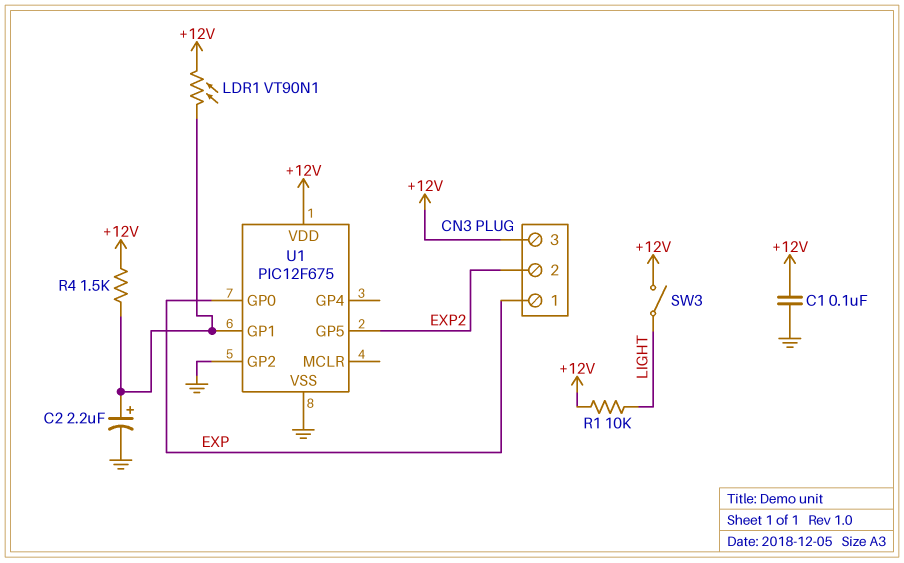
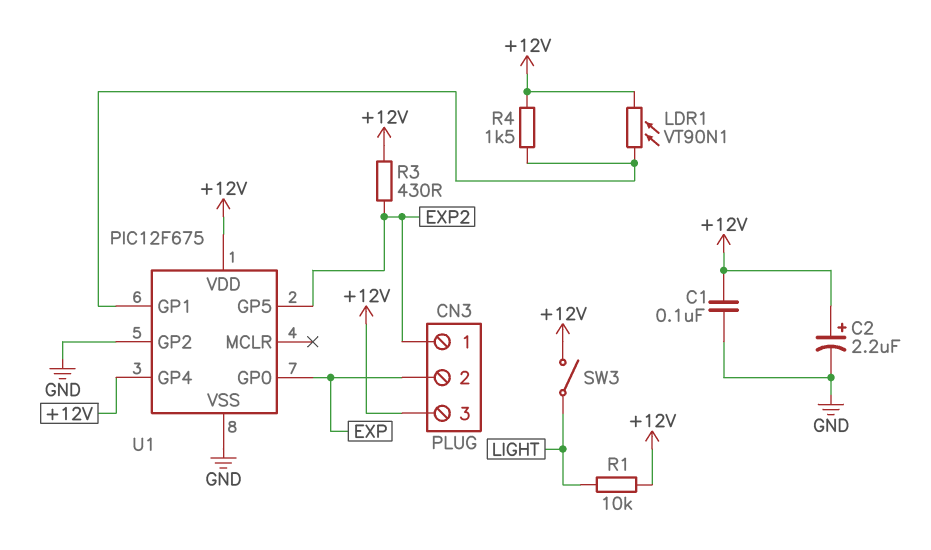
C2: 2.2uF (plus U1/GP1, minus GND) -> 2.2uF (plus +12V, minus GND)
CN3 pin 1: EXP -> EXP2
CN3 pin 2: EXP2 -> EXP
R3: none -> 430 (+12V, EXP2)
U1 pin GP4: none -> +12V

